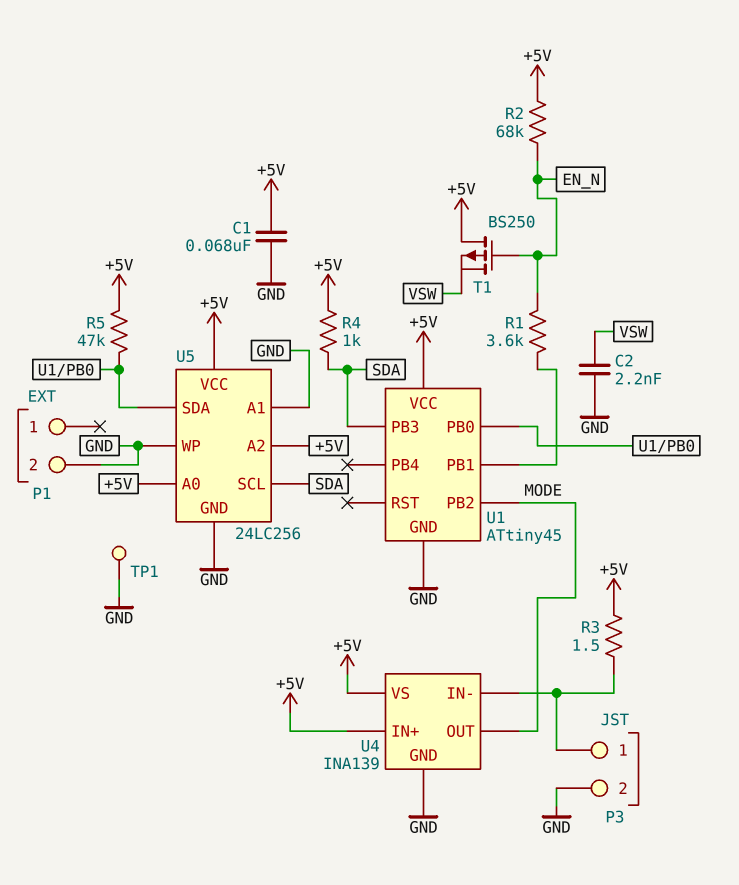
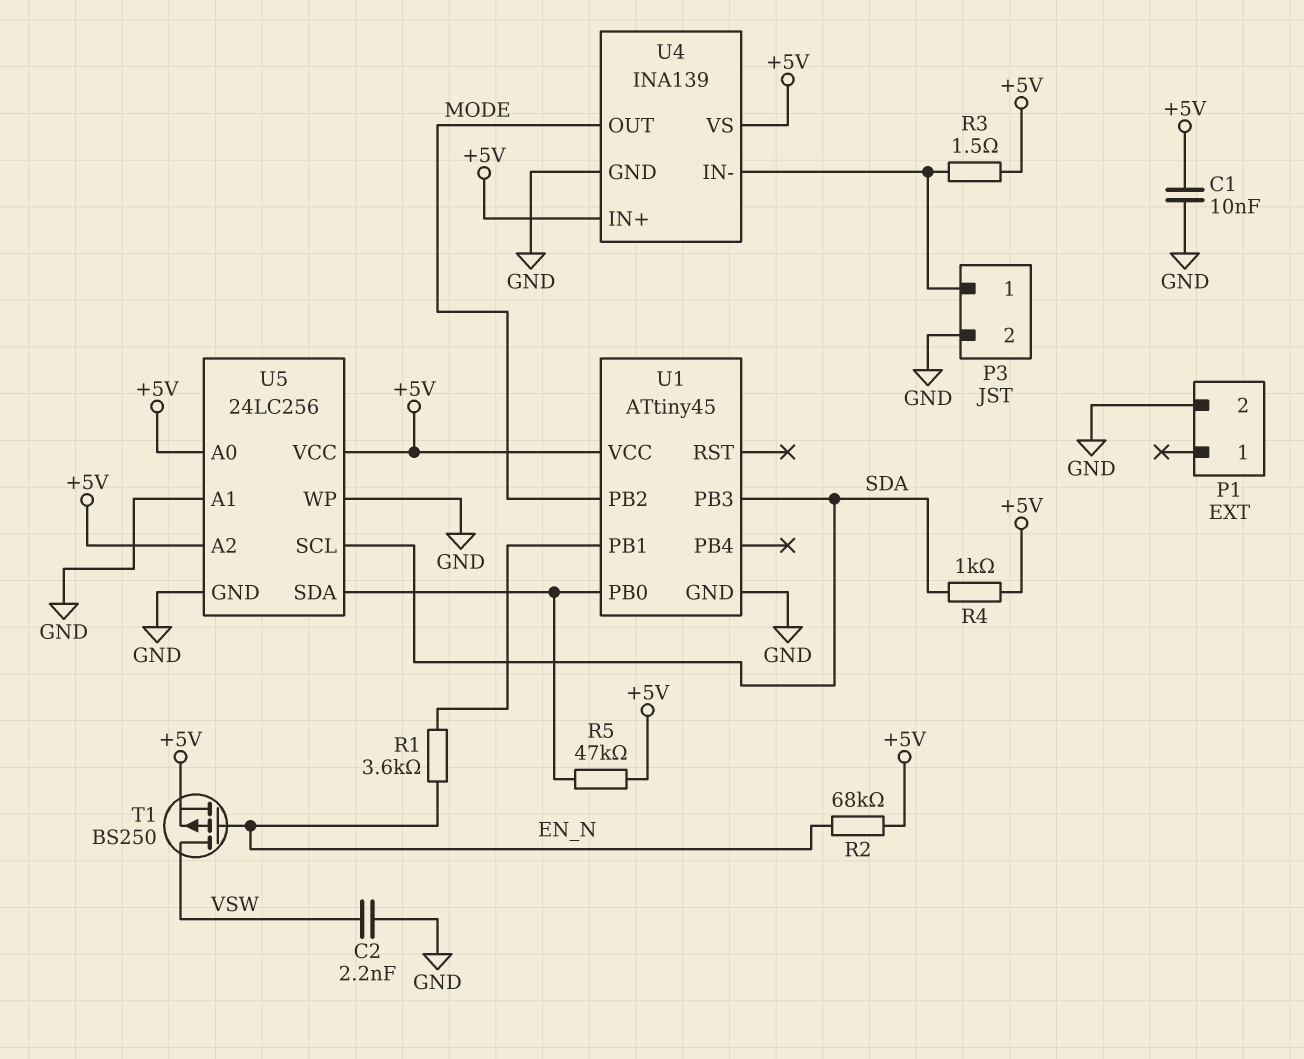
C1: 68nF (+5V, GND) -> 10nF (+5V, GND)
T1: PMOS BS250 (G EN_N, D +5V, S VSW) -> PMOS BS250 (G EN_N, D VSW, S +5V)
TP1: test point (GND) -> none

